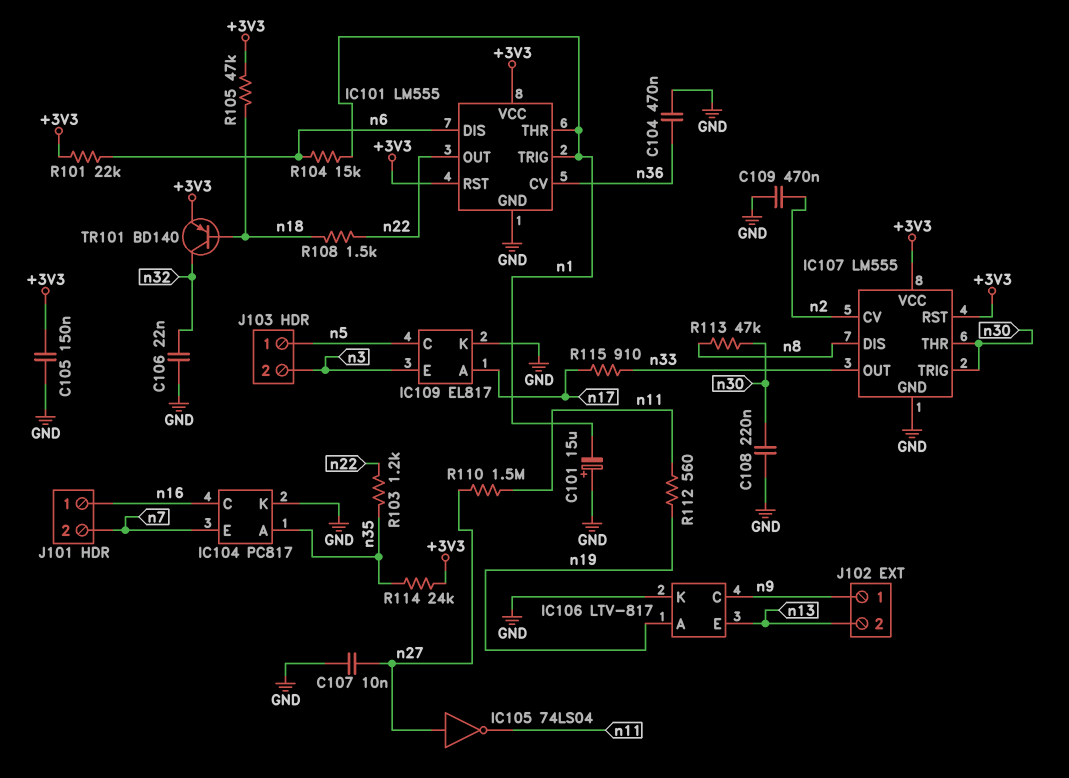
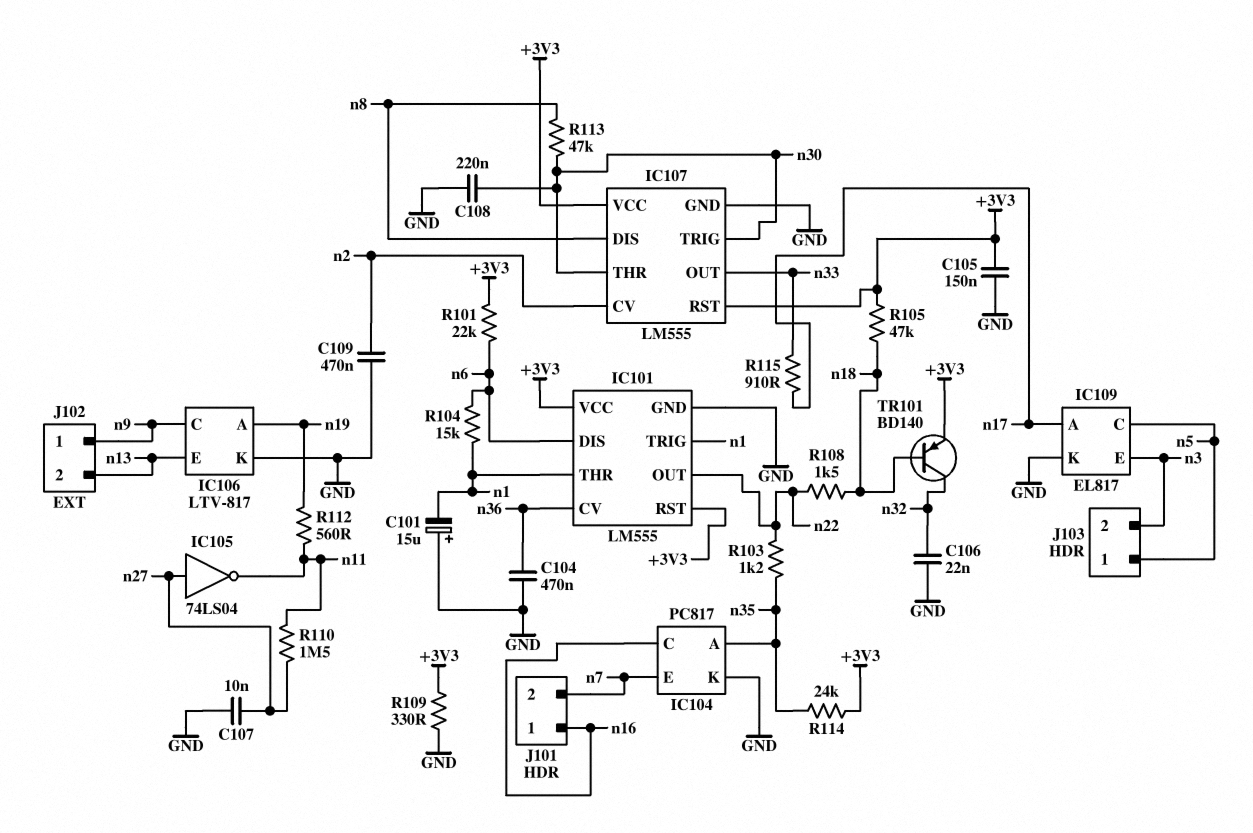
R109: none -> 330 (+3V3, GND)

